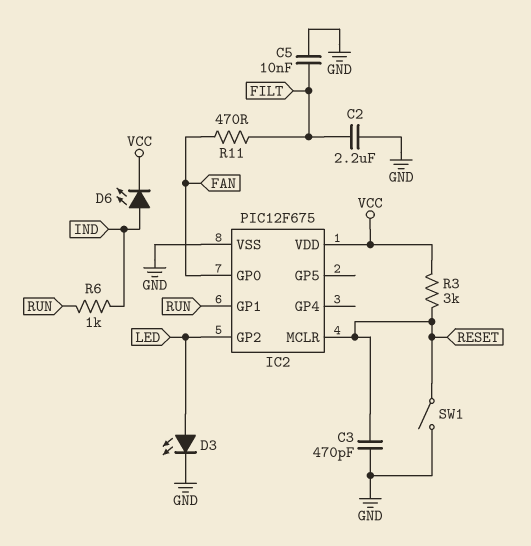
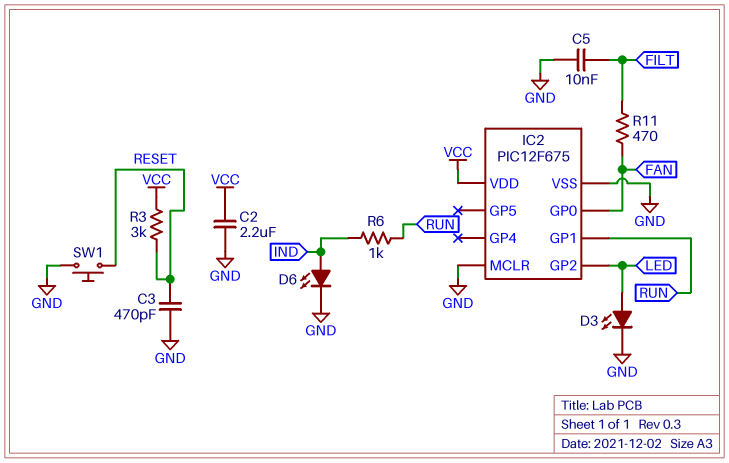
C2: 2.2uF (FILT, GND) -> 2.2uF (GND, VCC)
D6: LED (A IND, K VCC) -> LED (A IND, K GND)
IC2 pin MCLR: RESET -> GND
SW1: switch (GND, RESET) -> button (GND, RESET)

